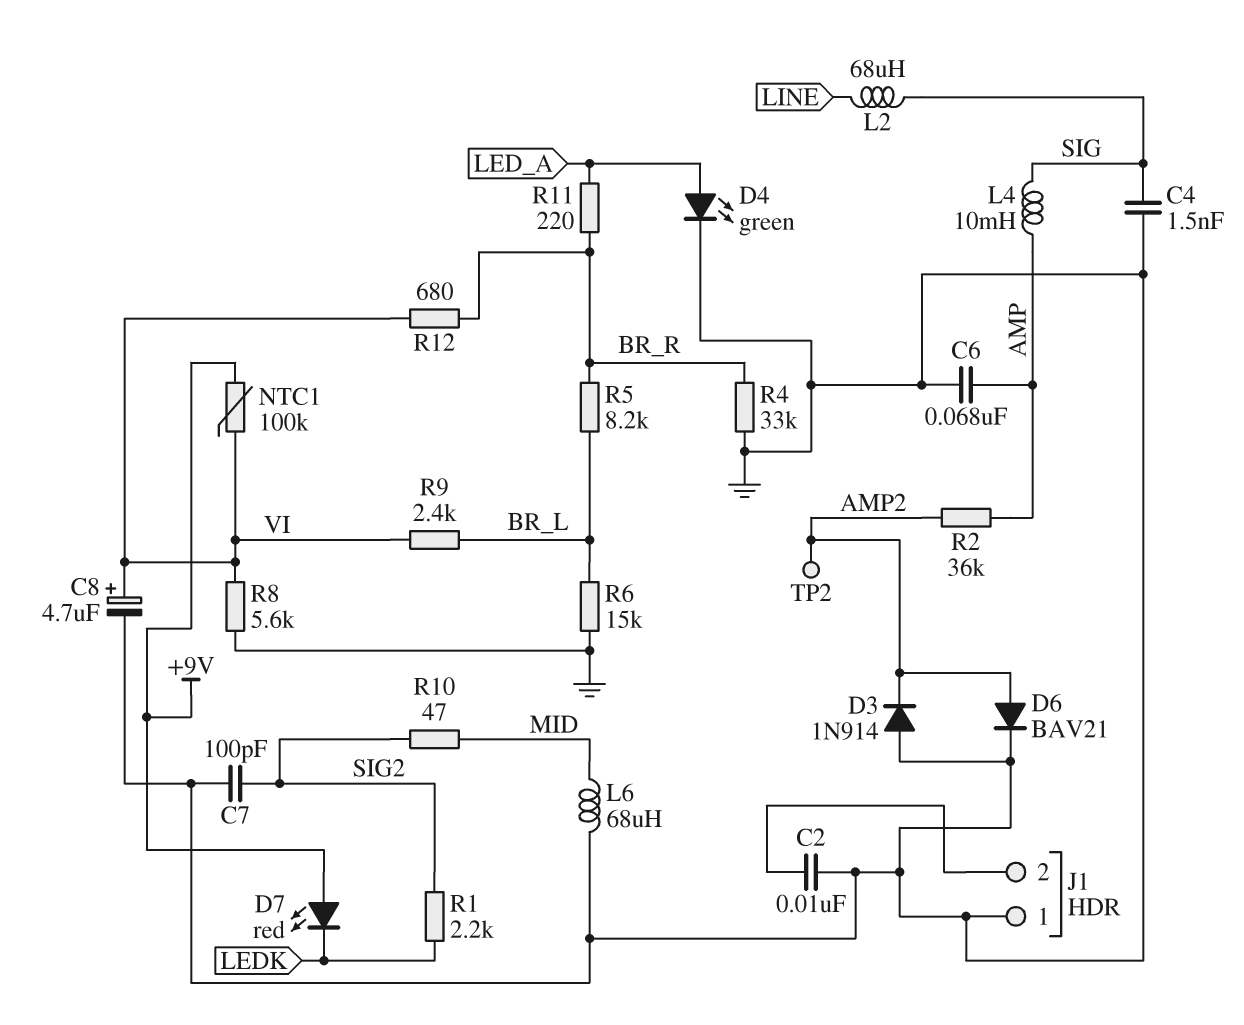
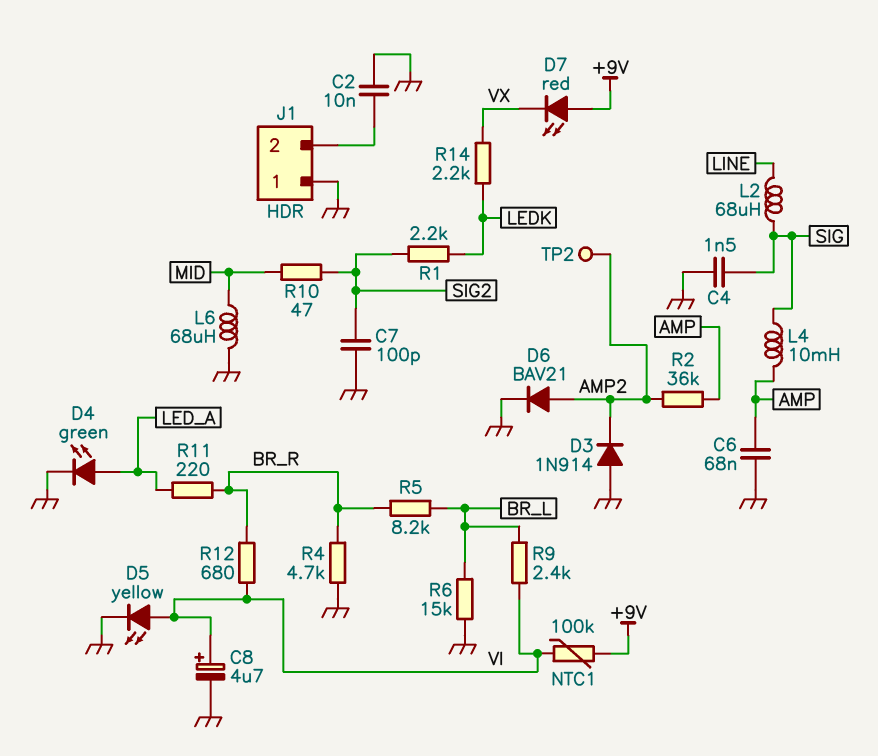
D5: none -> LED yellow (A VI, K GND)
D7: LED red (A +9V, K LEDK) -> LED red (A +9V, K VX)
R4: 33k (BR_R, GND) -> 4.7k (BR_R, GND)
R8: 5.6k (GND, VI) -> none
R14: none -> 2.2k (LEDK, VX)

